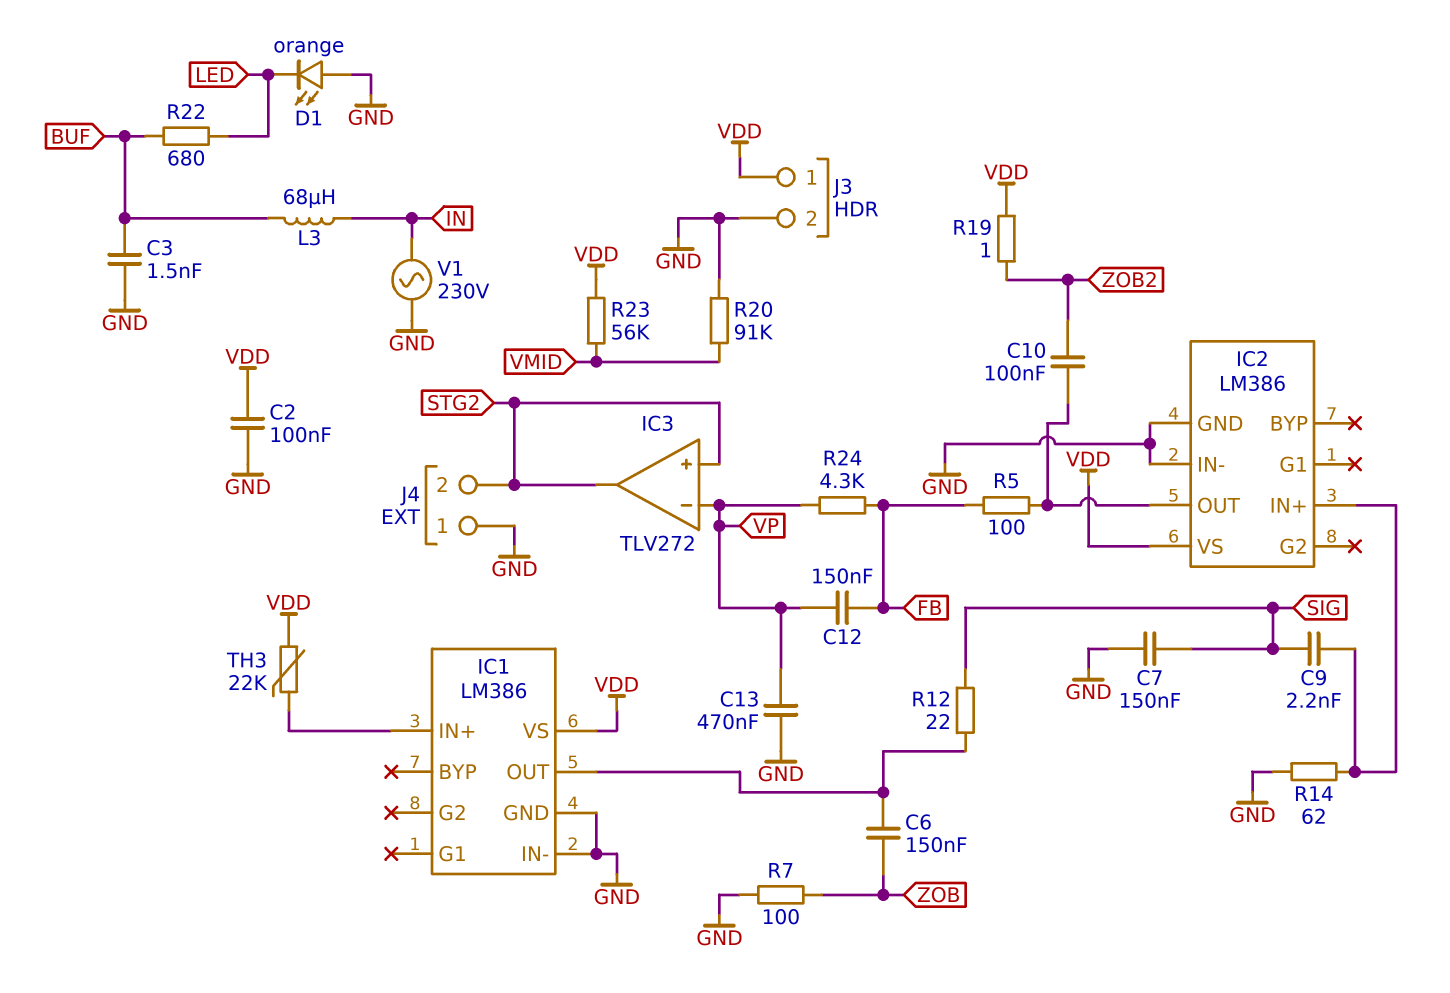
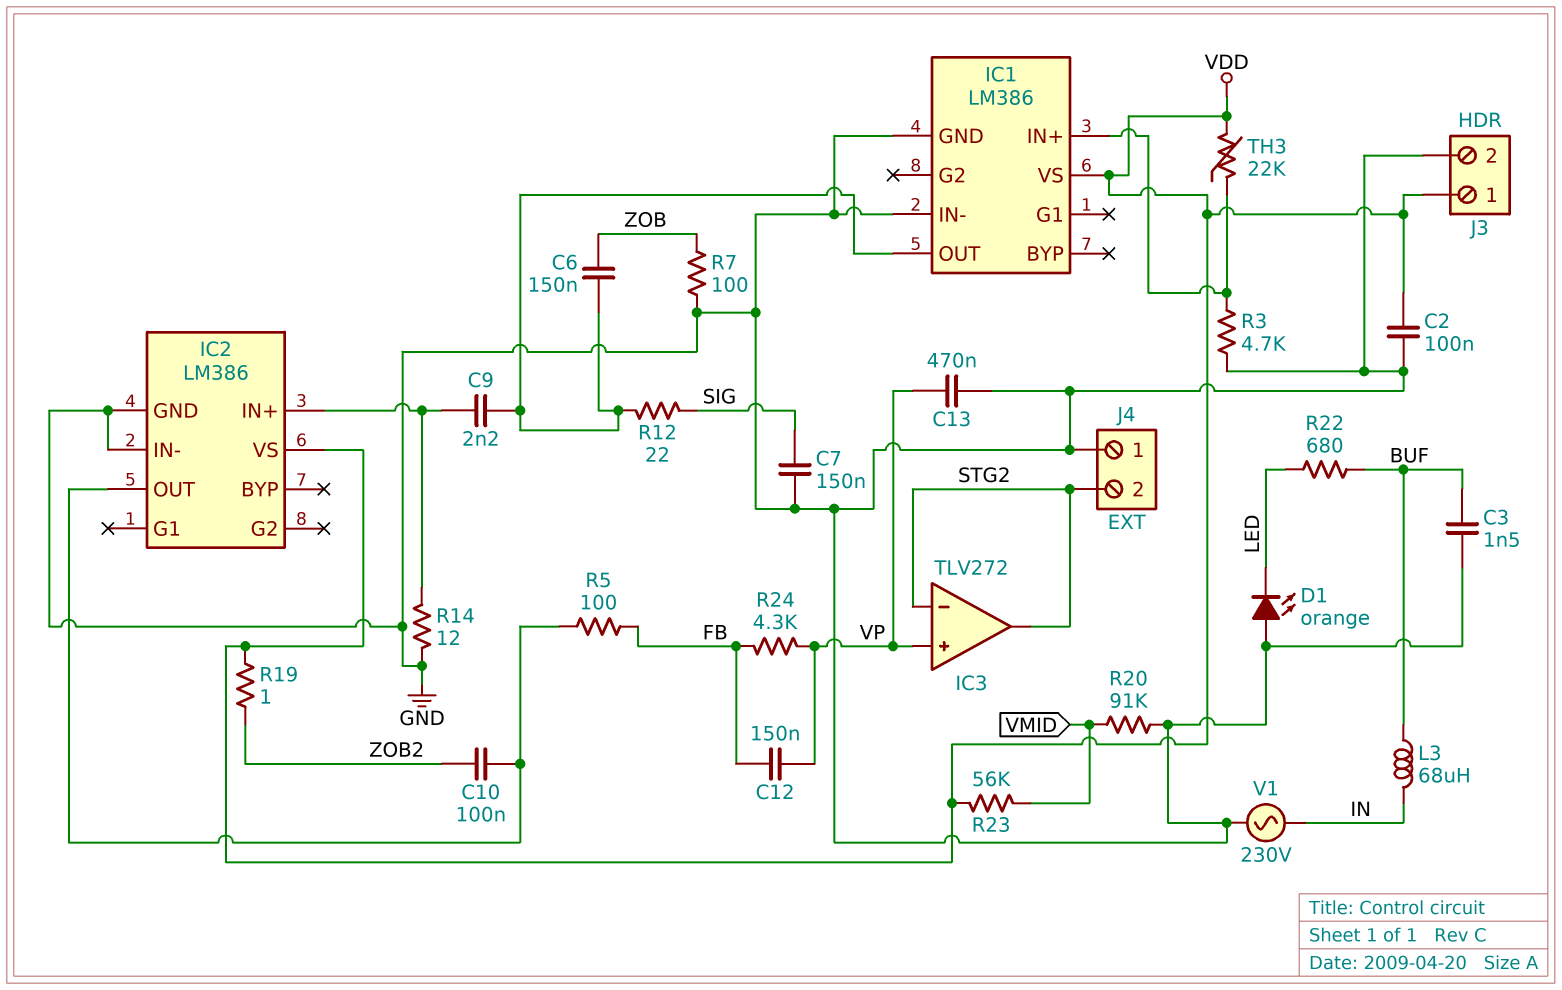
C9: 2.2nF (IC2/IN+, SIG) -> 2.2nF (IC1/OUT, IC2/IN+)
IC3 pin in+: STG2 -> VP
IC3 pin in-: VP -> STG2
R3: none -> 4.7k (GND, IC1/IN+)
R14: 62 (GND, IC2/IN+) -> 12 (GND, IC2/IN+)

